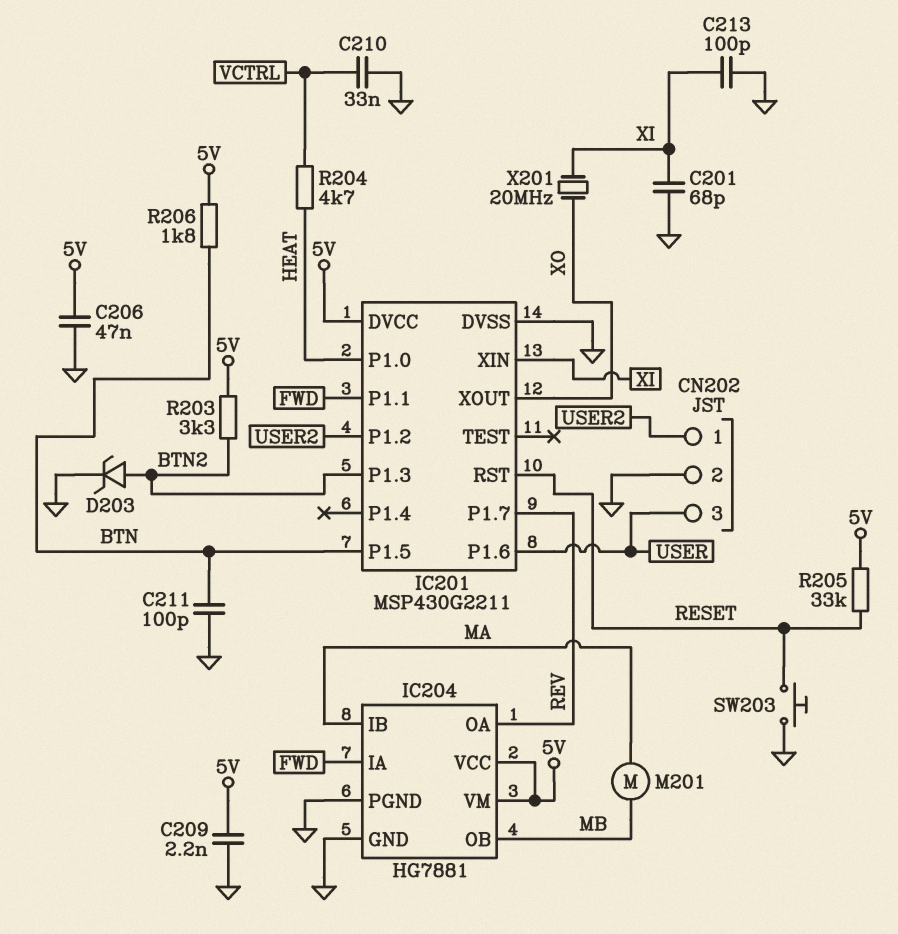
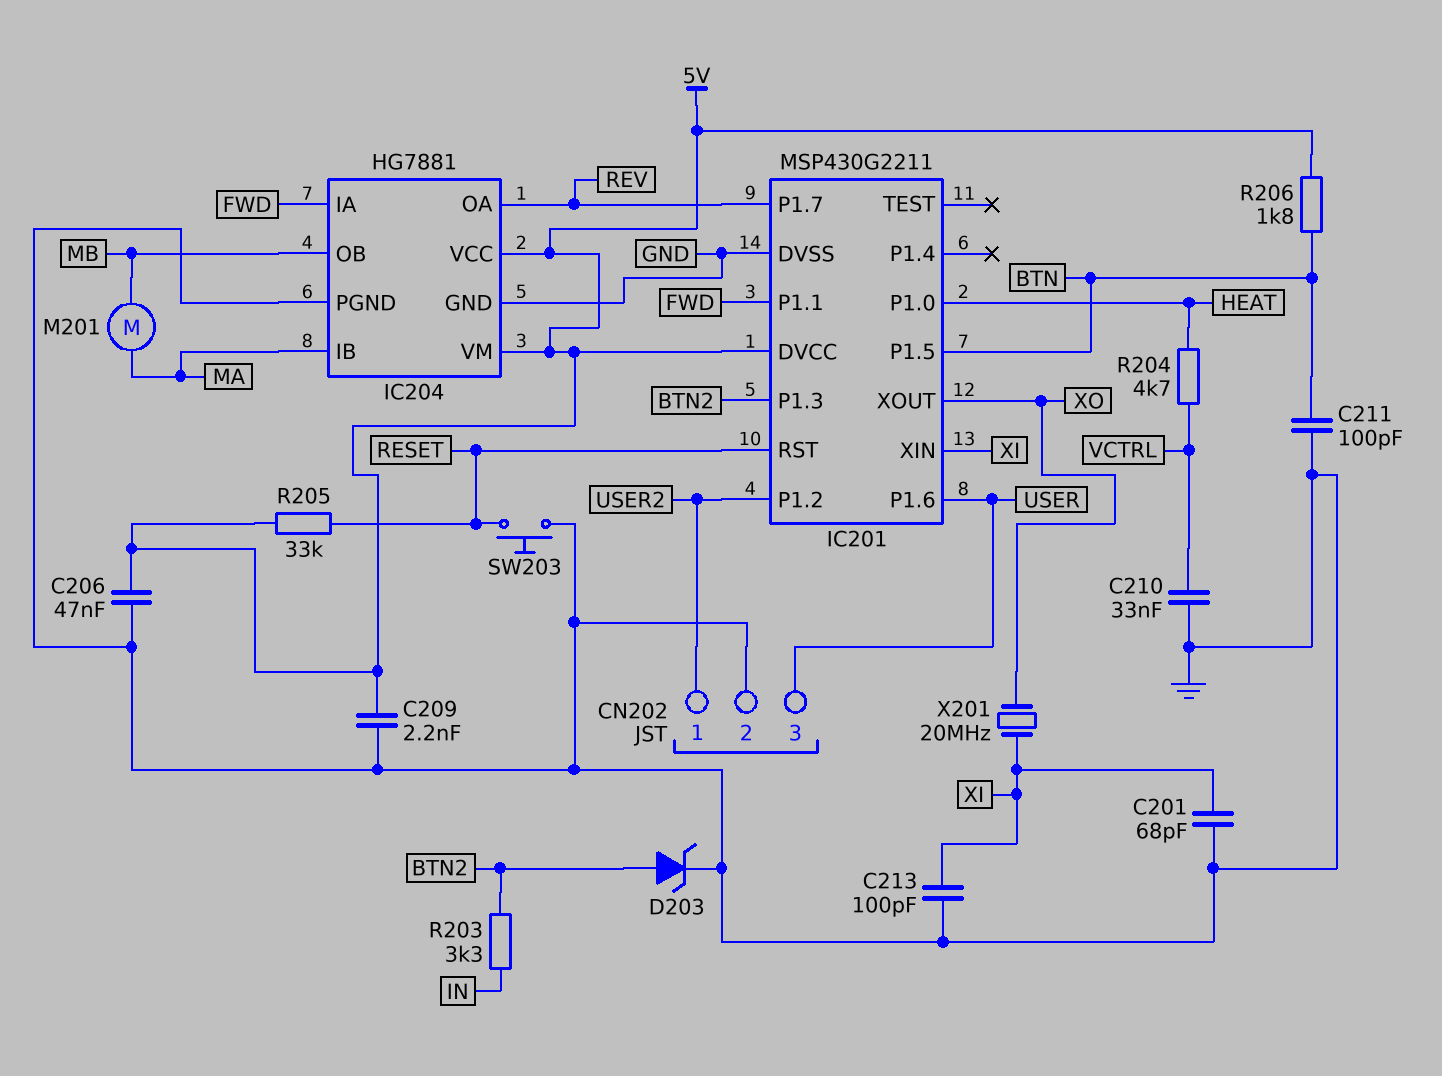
R203: 3.3k (5V, BTN2) -> 3.3k (BTN2, IN)

